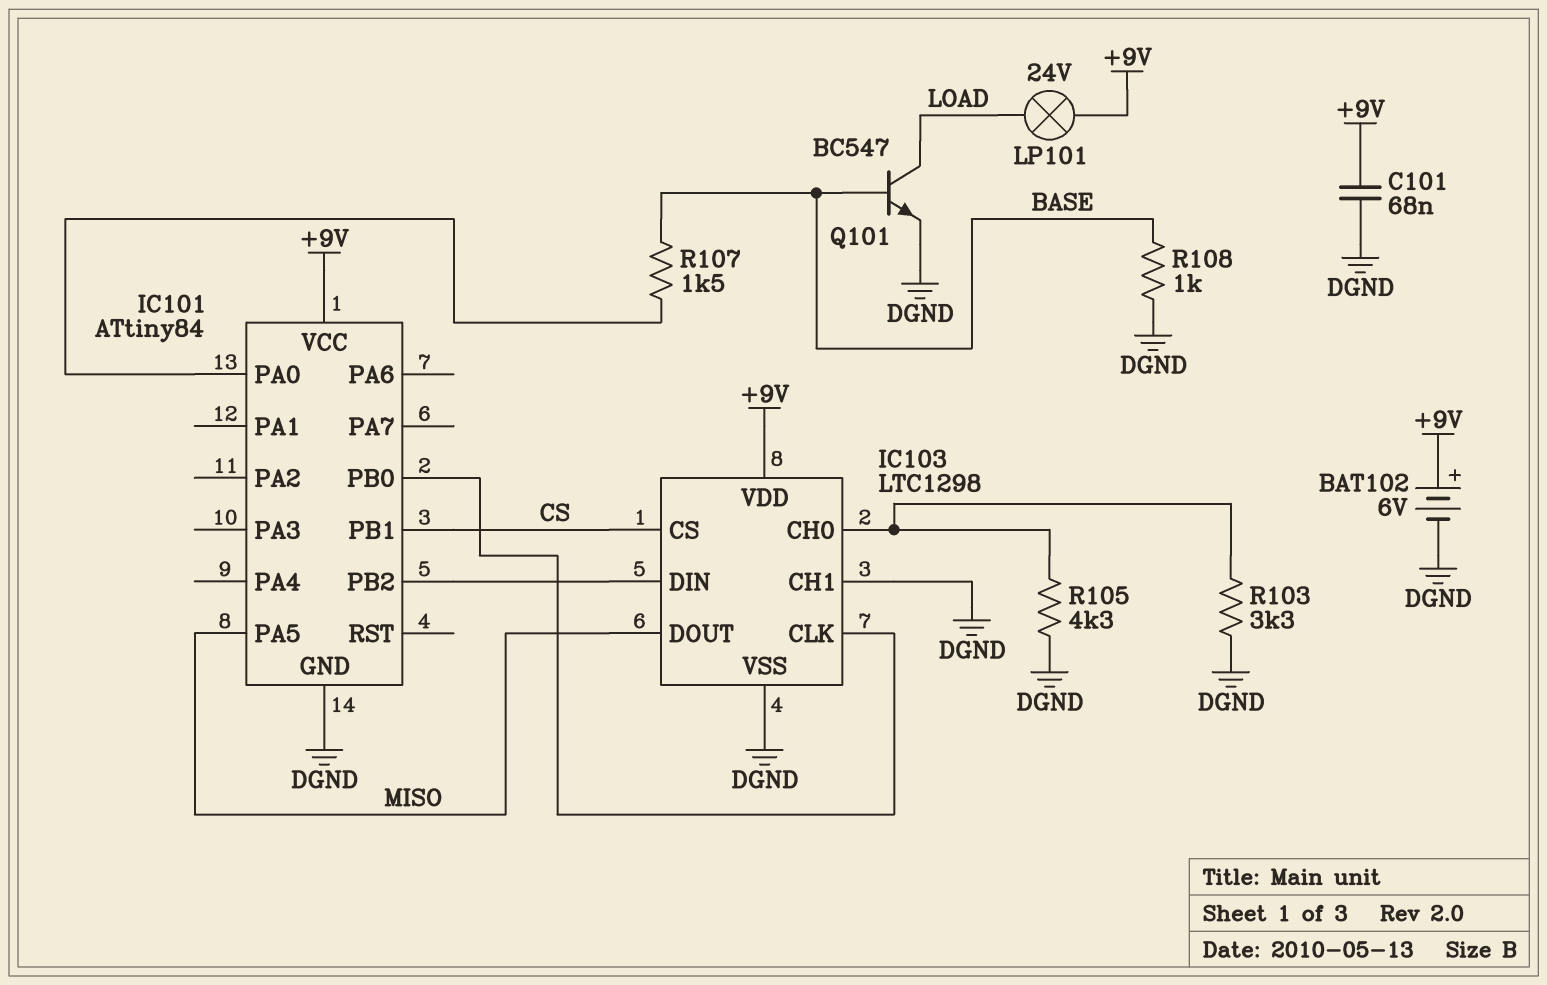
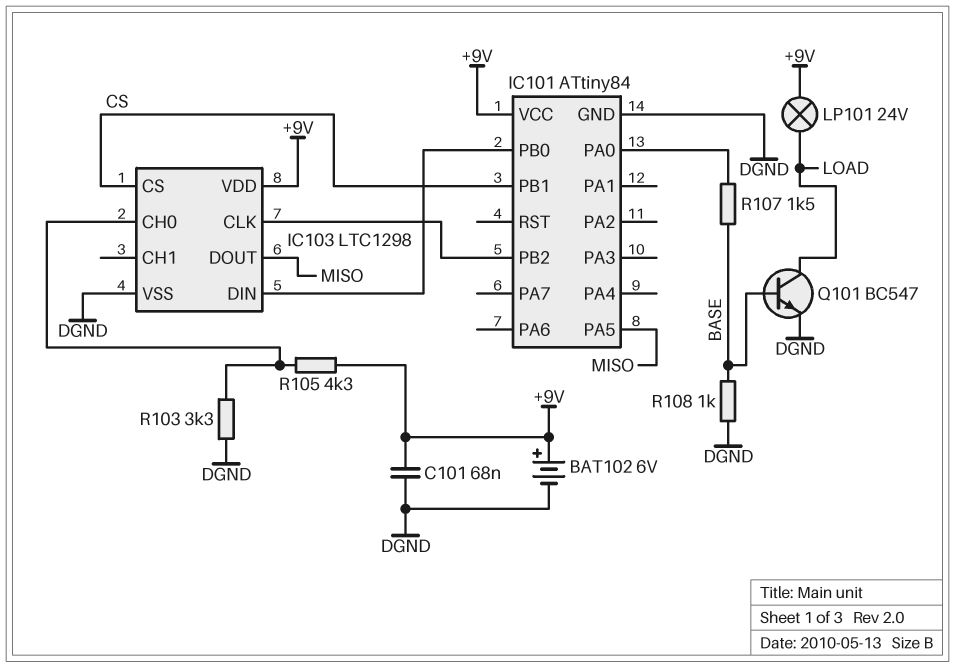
IC103 pin CH1: DGND -> none
IC103 pin CLK: IC101/PB0 -> IC101/PB2
IC103 pin DIN: IC101/PB2 -> IC101/PB0
R105: 4.3k (DGND, IC103/CH0) -> 4.3k (+9V, IC103/CH0)

